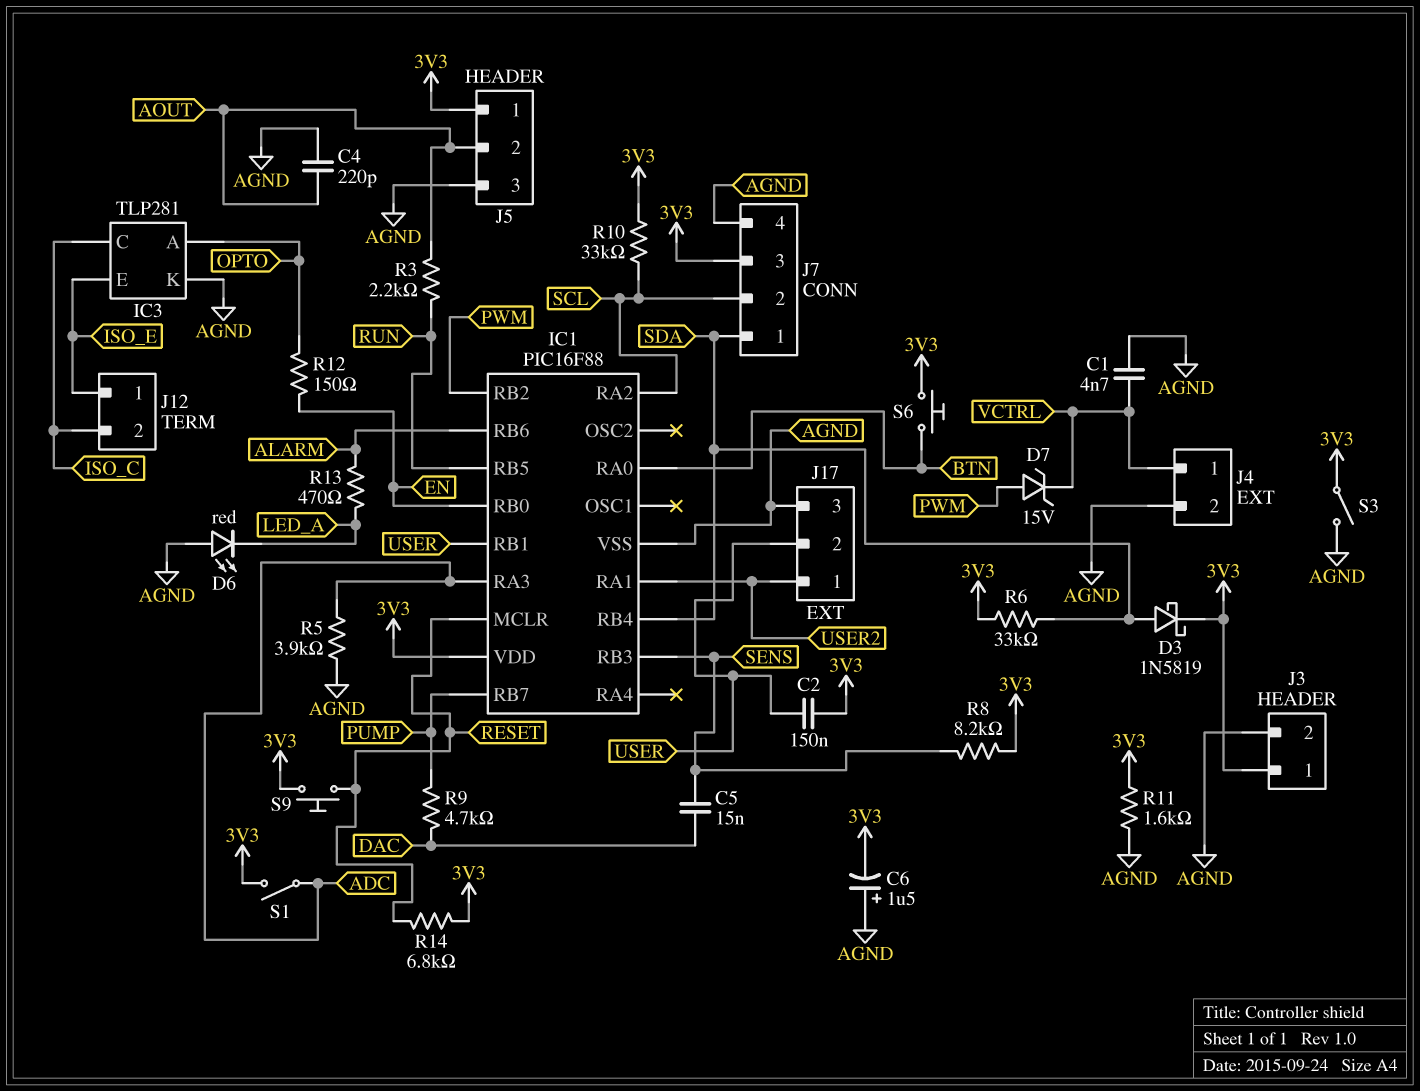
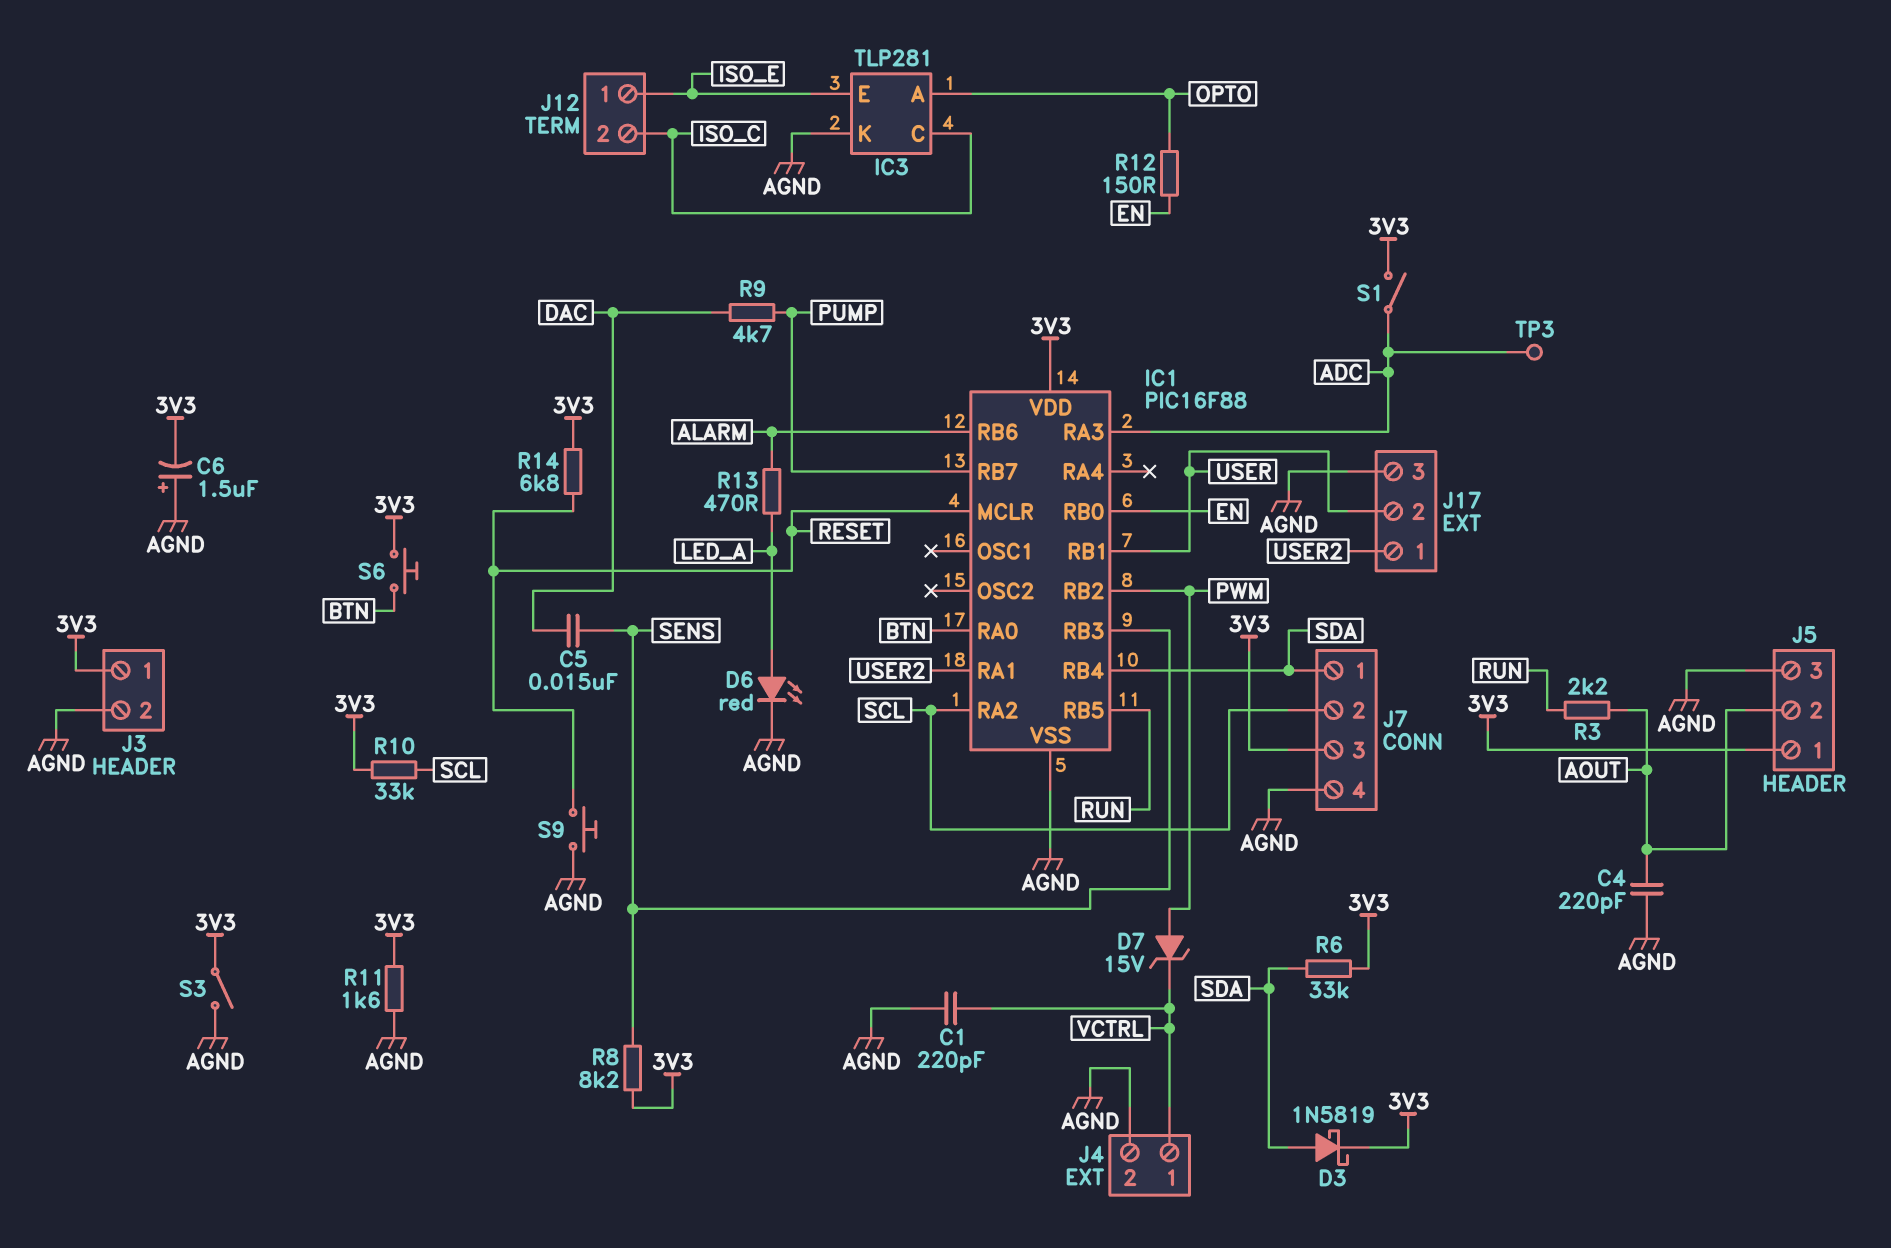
C1: 4.7nF (AGND, VCTRL) -> 220pF (AGND, VCTRL)
C2: 150nF (3V3, USER) -> none
D6: LED red (A AGND, K LED_A) -> LED red (A LED_A, K AGND)
R5: 3.9k (ADC, AGND) -> none
S9: button (3V3, RESET) -> button (AGND, RESET)
TP3: none -> test point (ADC)

